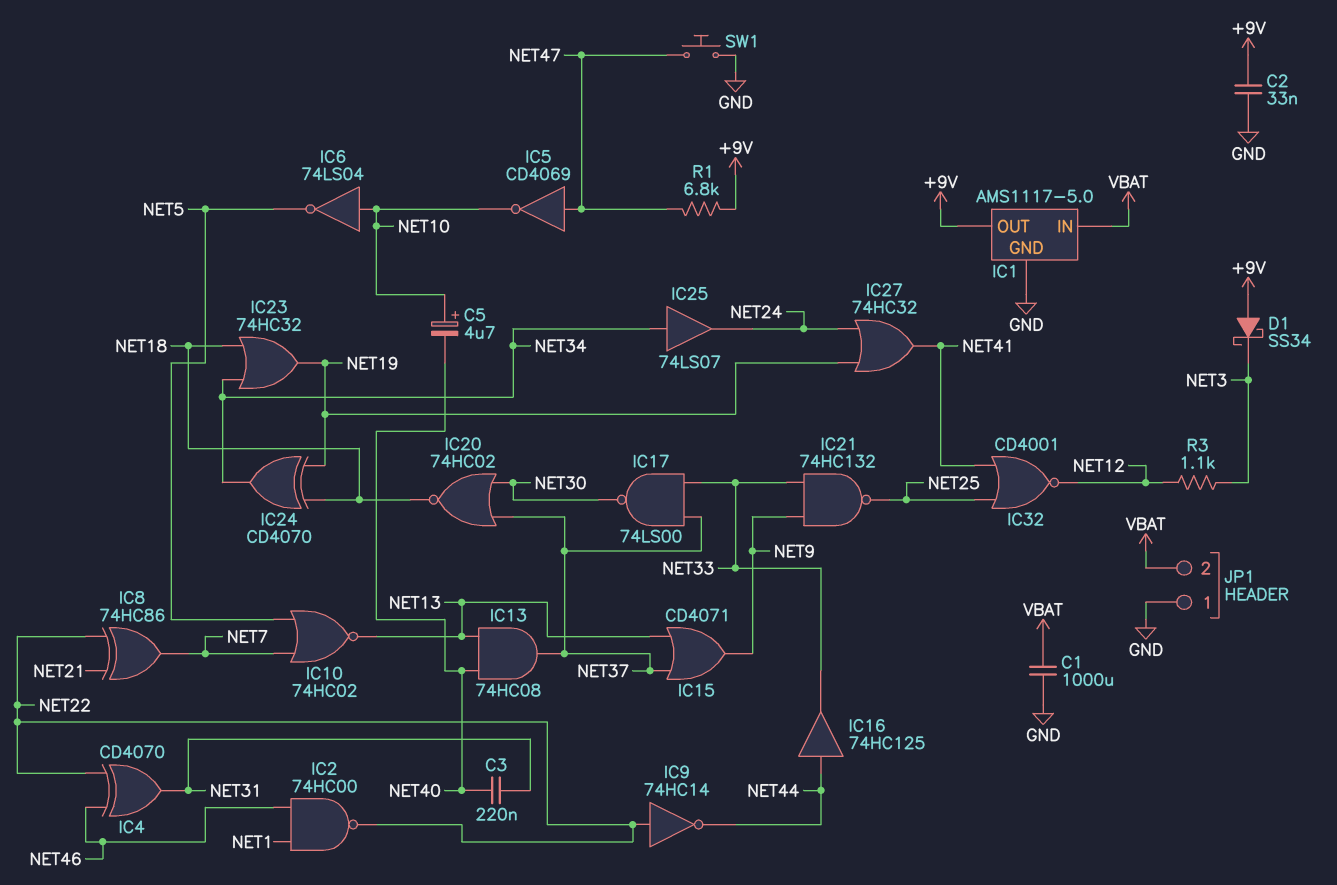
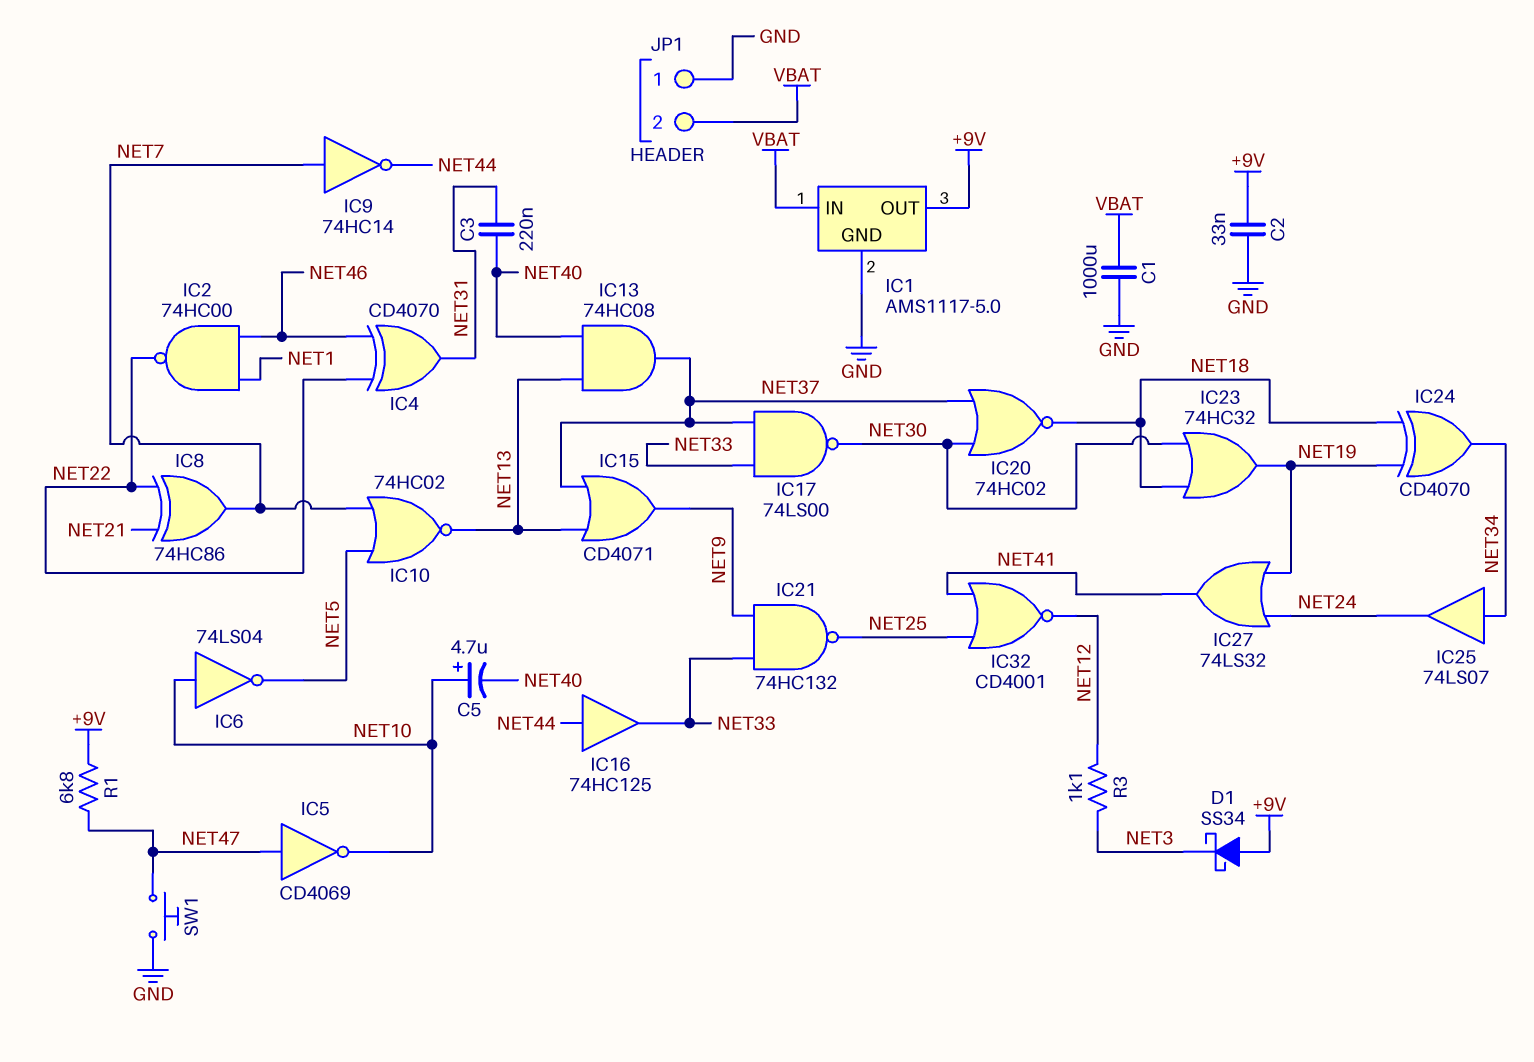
IC9: NOT 74HC14 (in NET22, out NET44) -> NOT 74HC14 (in NET7, out NET44)
IC23: OR 74HC32 (in NET18, in NET34, out NET19) -> OR 74HC32 (in NET18, in NET30, out NET19)
IC27: OR 74HC32 (in NET19, in NET24, out NET41) -> OR 74LS32 (in NET19, in NET24, out NET41)

